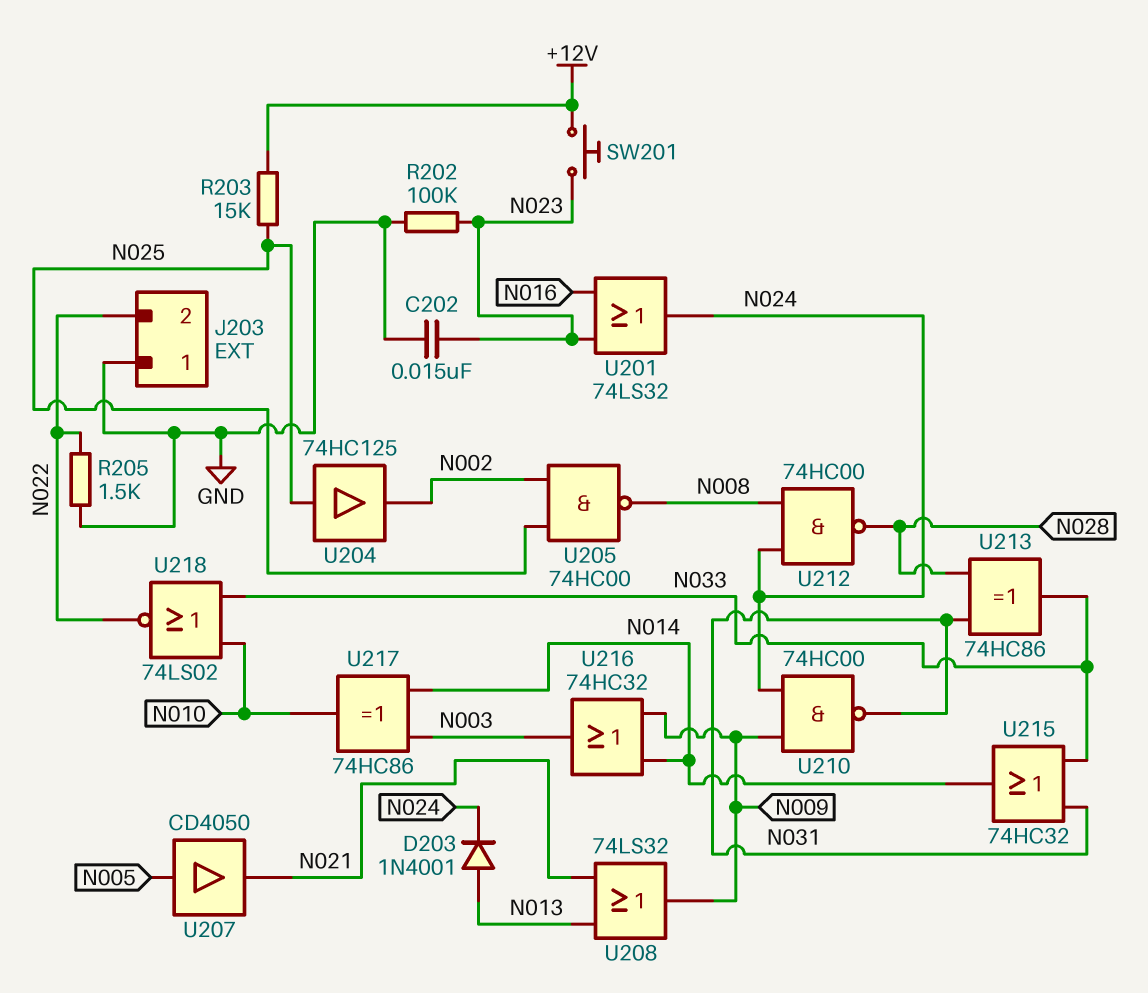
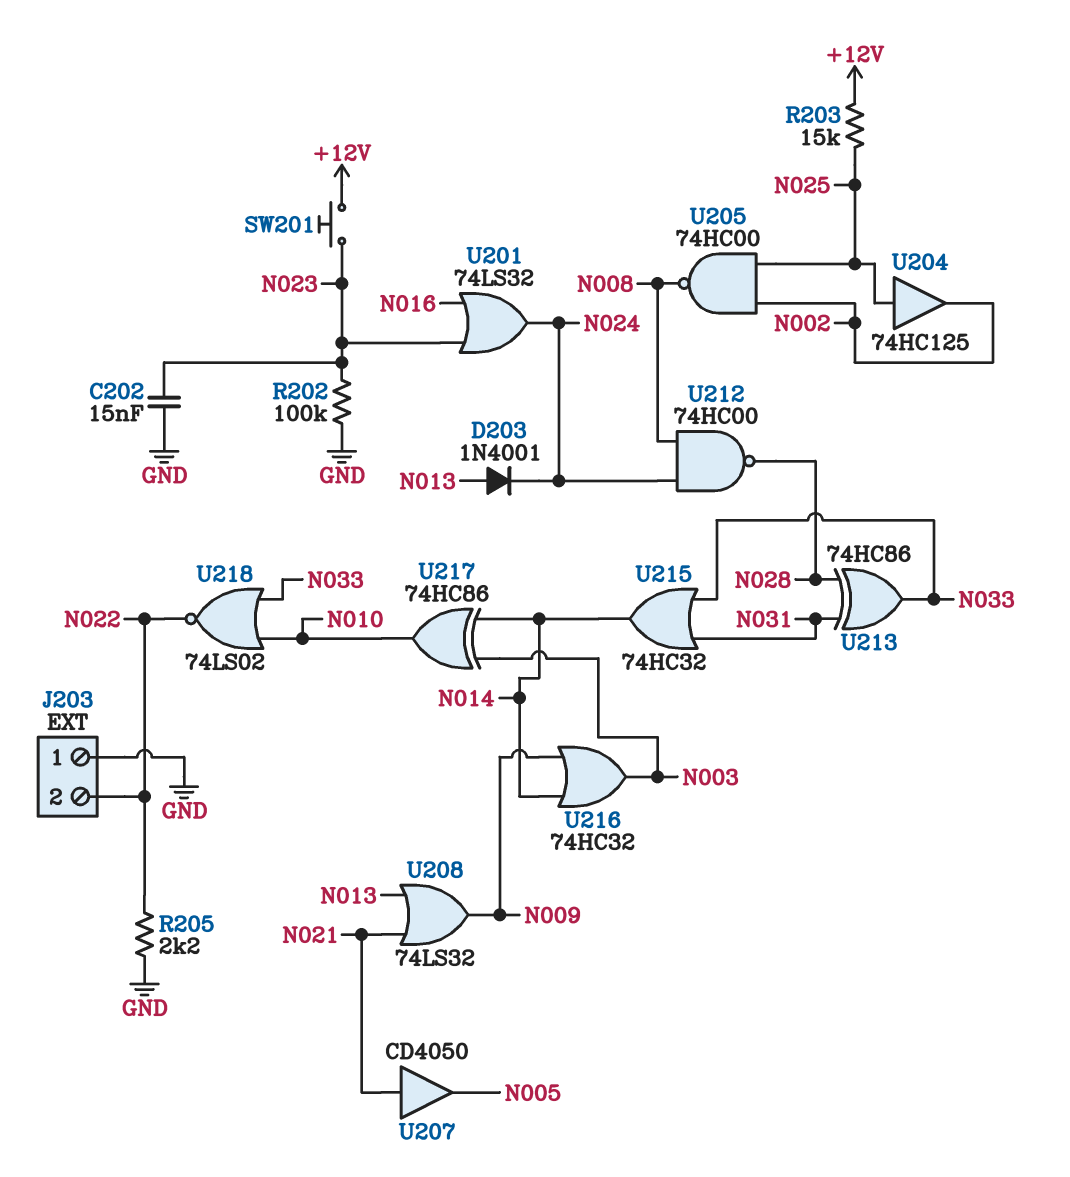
R205: 1.5k (GND, N022) -> 2.2k (GND, N022)
U207: buffer CD4050 (in N005, out N021) -> buffer CD4050 (in N021, out N005)
U210: NAND 74HC00 (in N009, in N024, out N031) -> none

